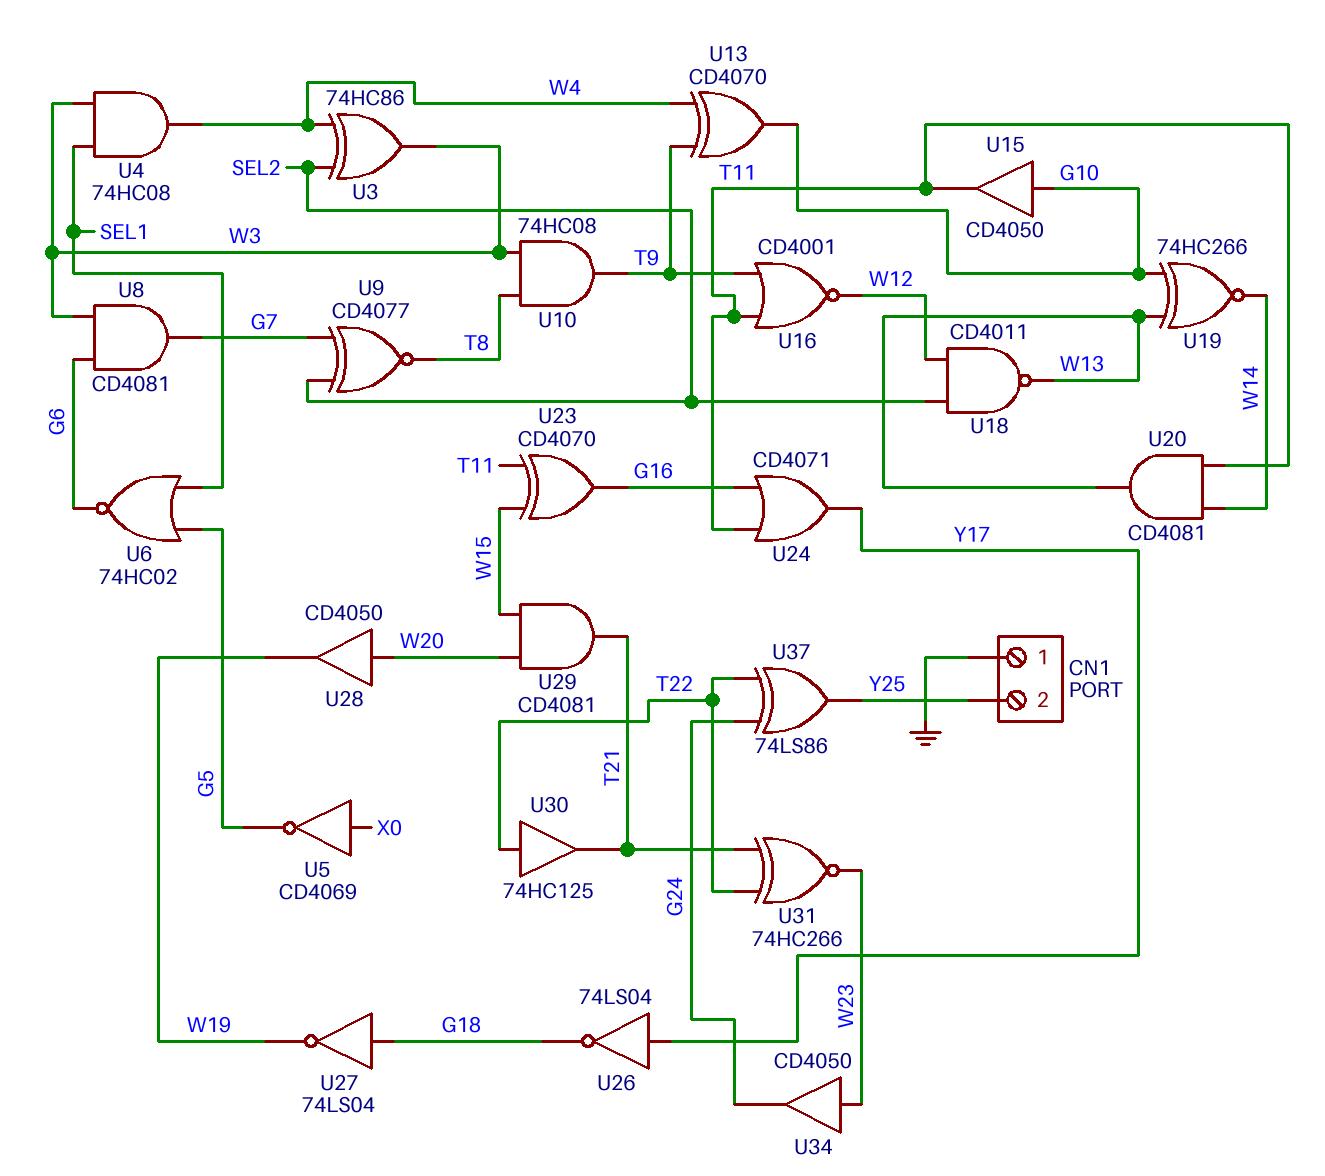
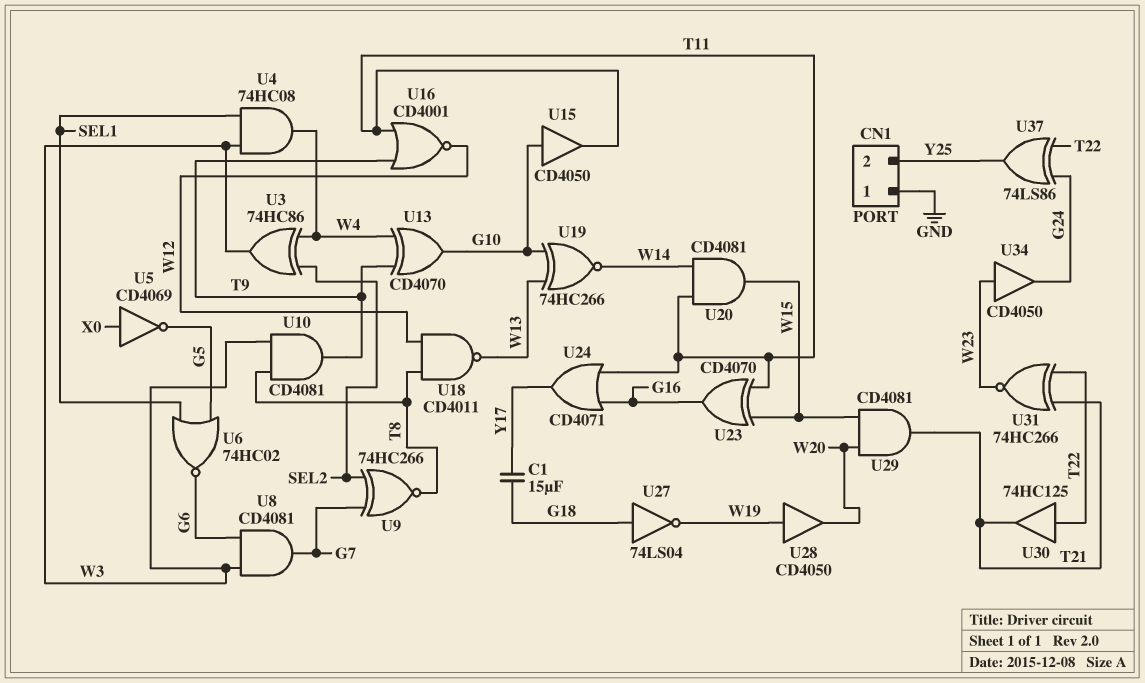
C1: none -> 15uF (G18, Y17)
U9: XNOR CD4077 (in G7, in SEL2, out T8) -> XNOR 74HC266 (in G7, in SEL2, out T8)
U10: AND 74HC08 (in T8, in W3, out T9) -> AND CD4081 (in T8, in W3, out T9)
U18: NAND CD4011 (in SEL2, in W12, out W13) -> NAND CD4011 (in T8, in W12, out W13)
U20: AND CD4081 (in T11, in W14, out W13) -> AND CD4081 (in T11, in W14, out W15)
U26: NOT 74LS04 (in Y17, out G18) -> none
U28: buffer CD4050 (in W20, out W19) -> buffer CD4050 (in W19, out W20)

